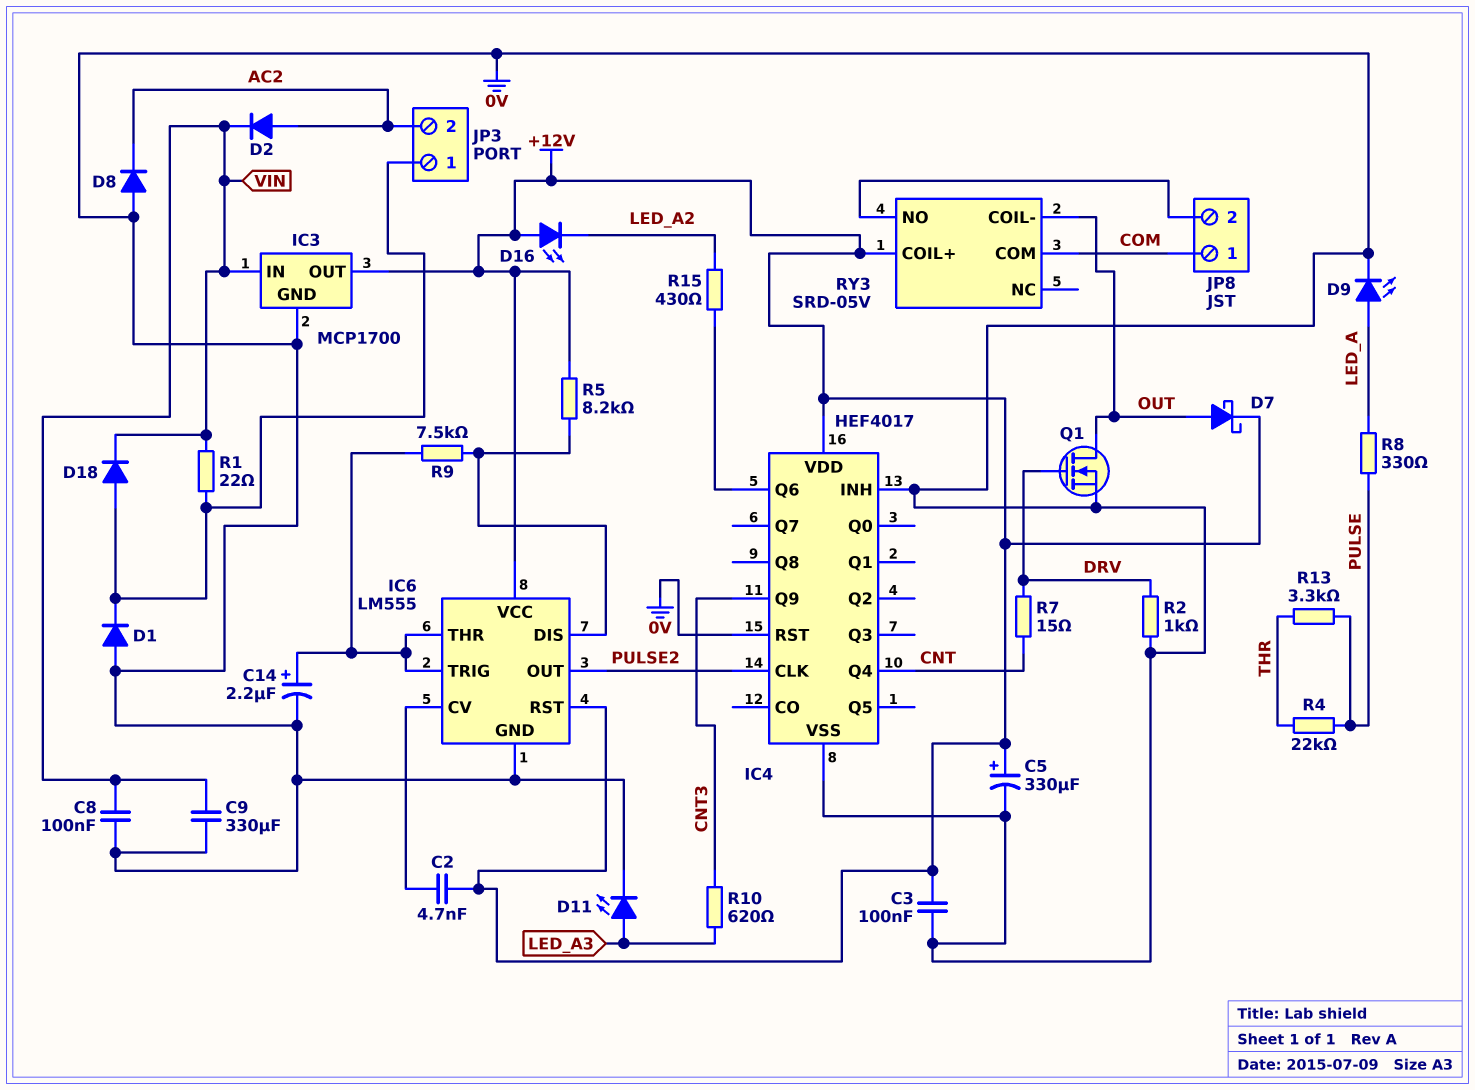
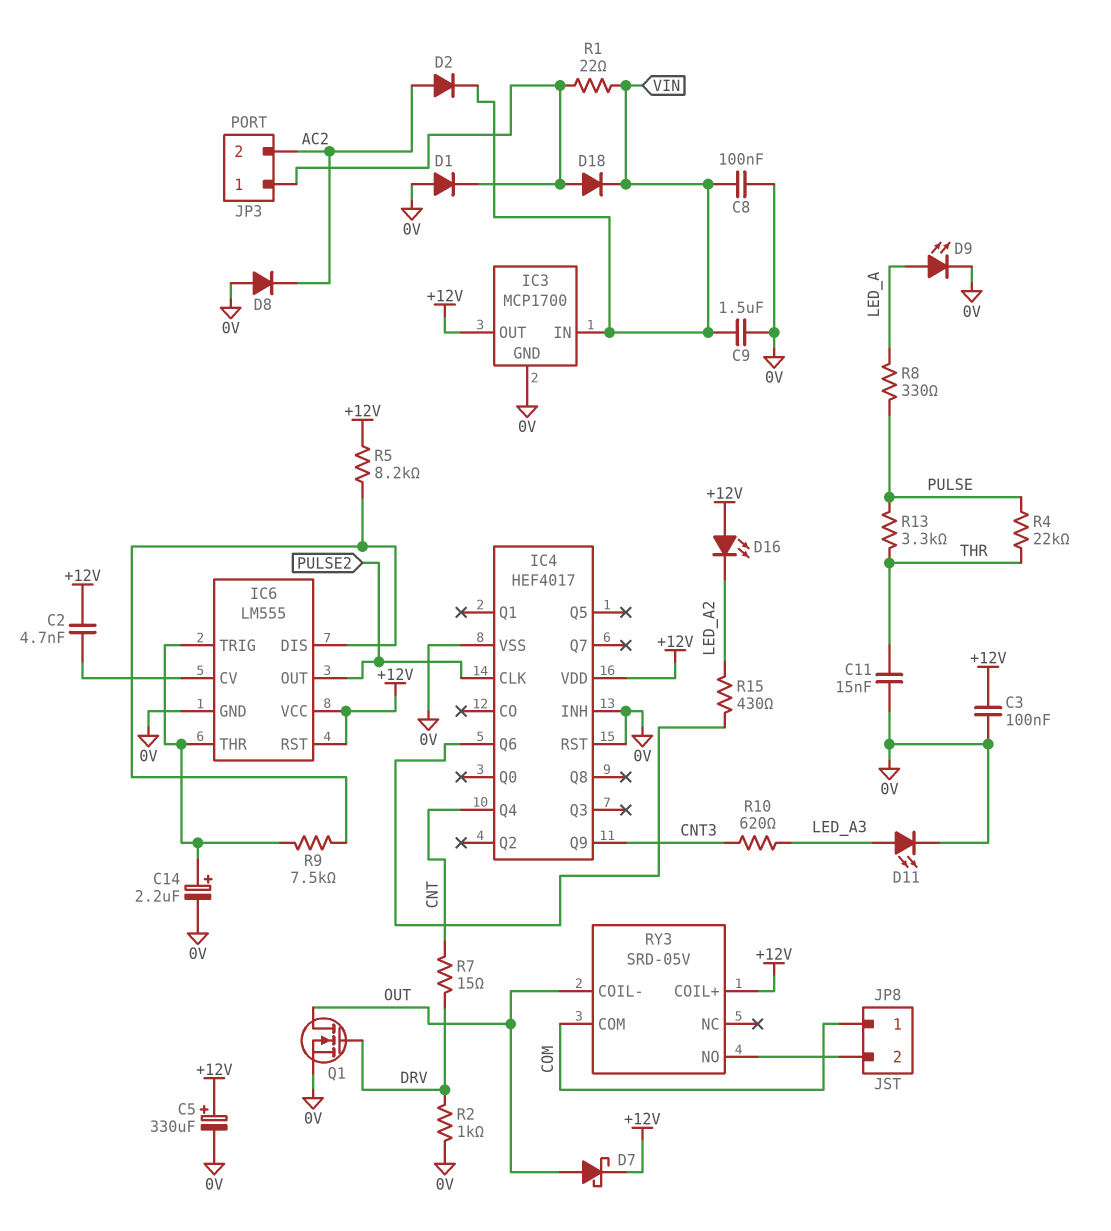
C9: 330uF (0V, VIN) -> 1.5uF (0V, VIN)
C11: none -> 15nF (0V, THR)

